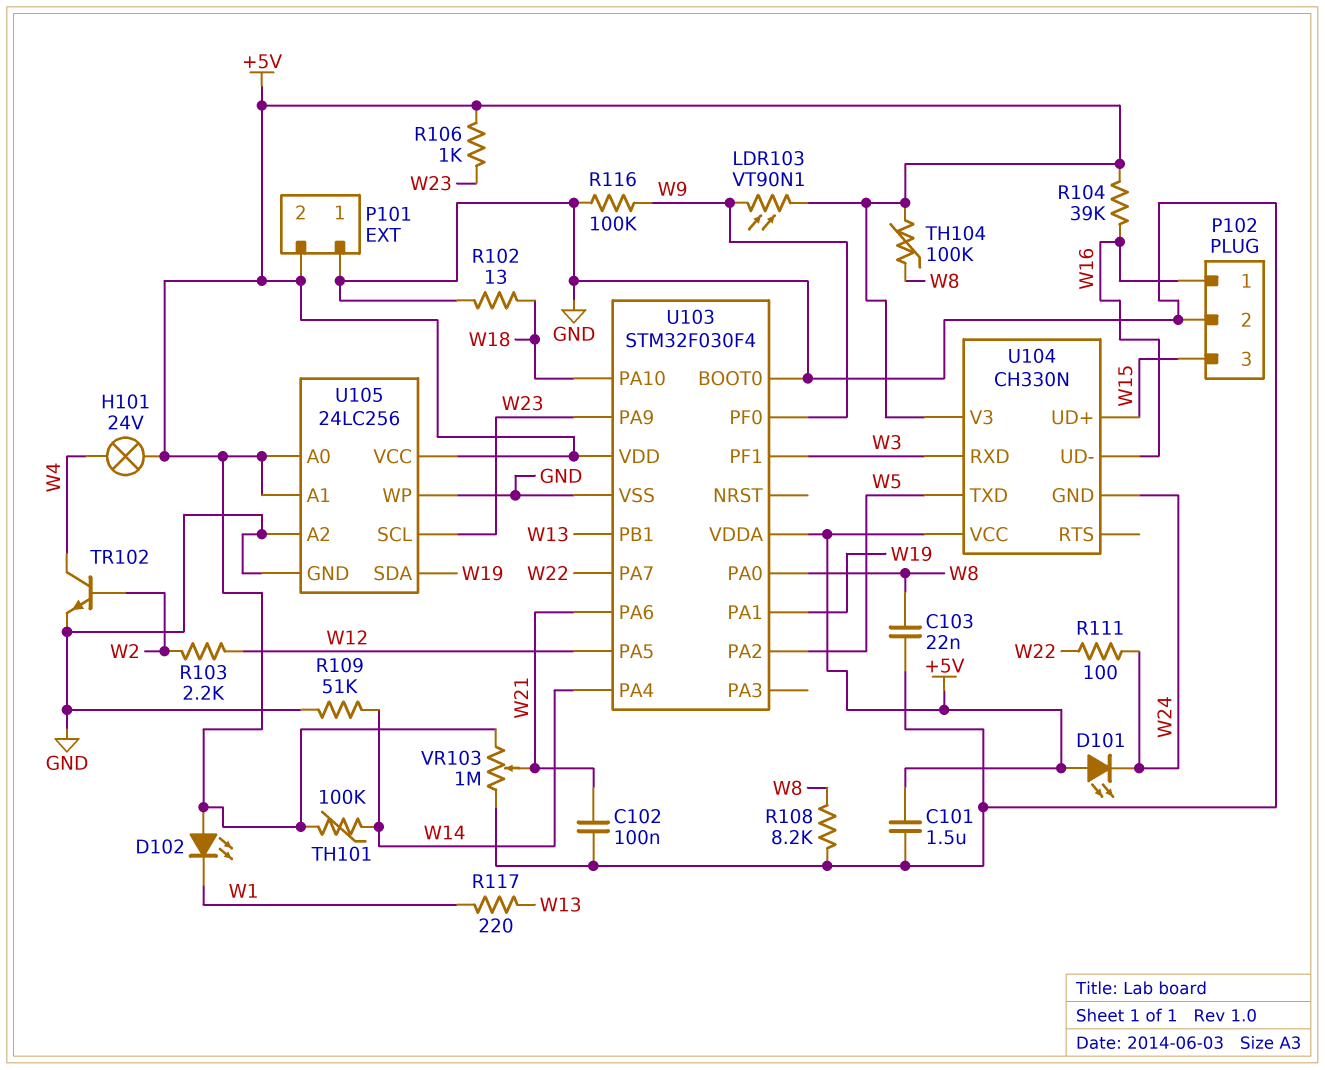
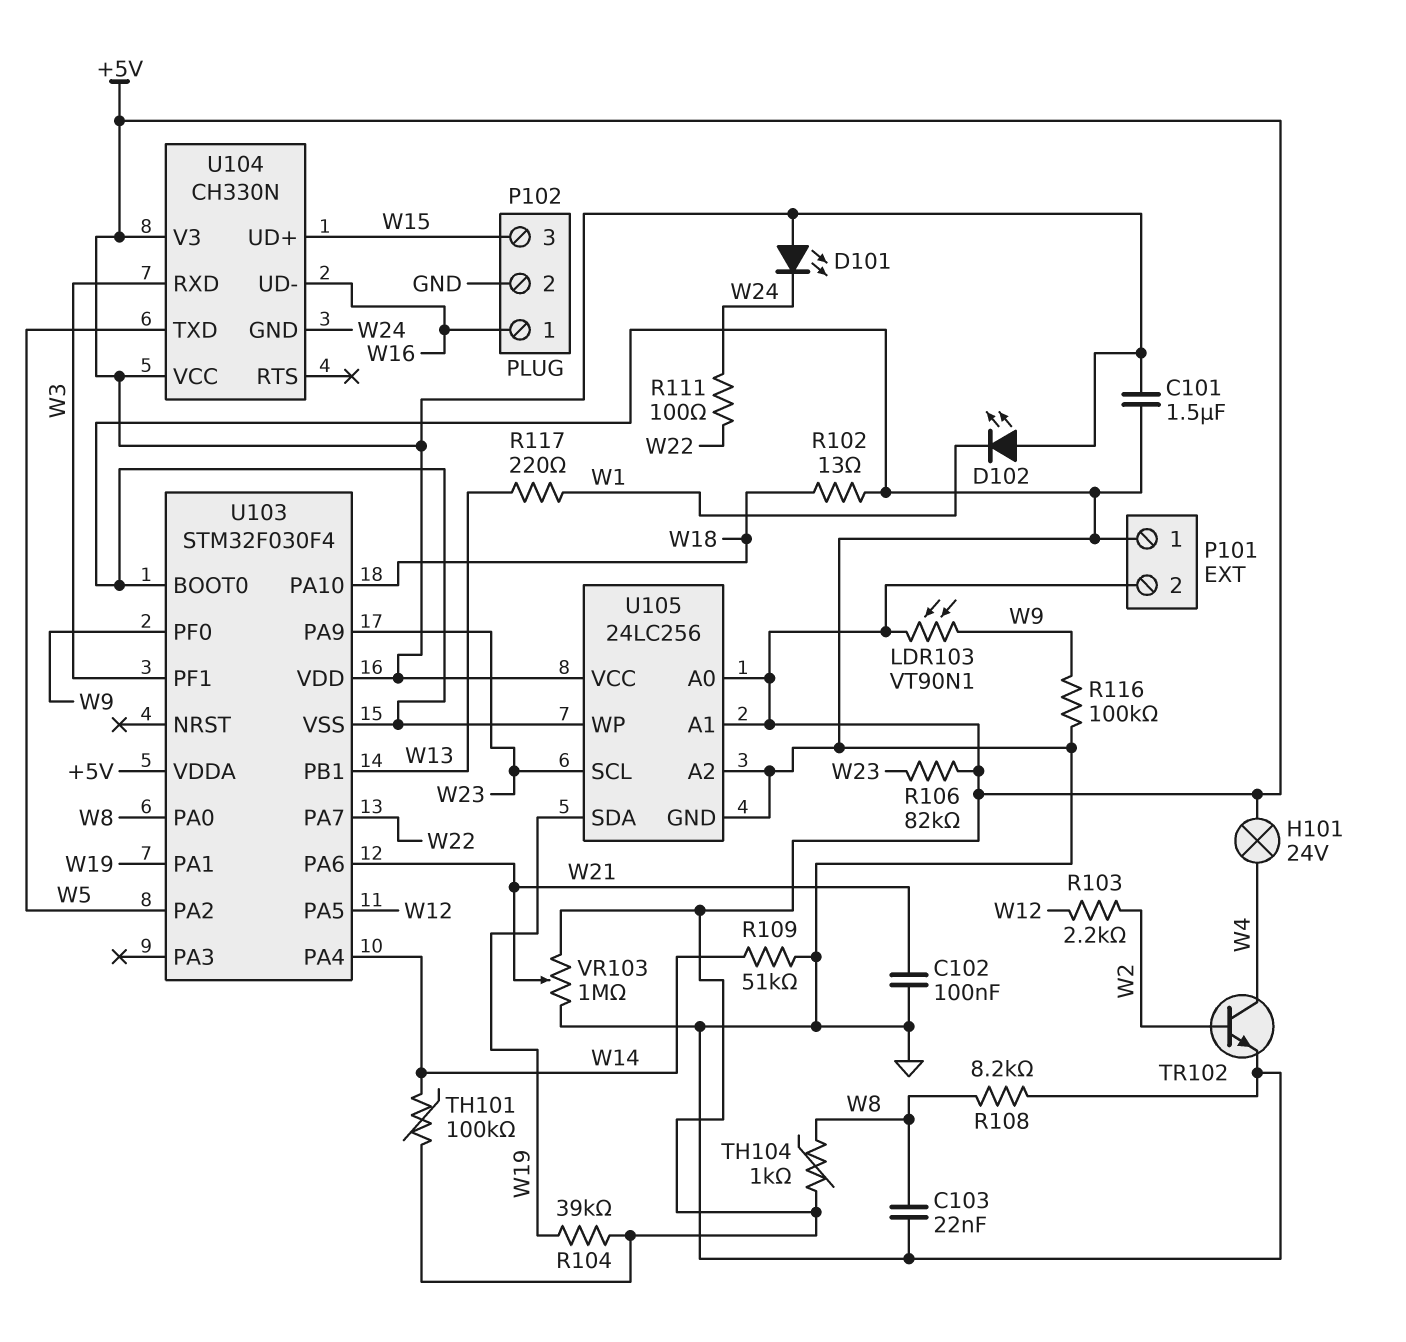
R104: 39k (+5V, W16) -> 39k (+5V, W19)
R106: 1k (+5V, W23) -> 82k (+5V, W23)
TH104: 100k (+5V, W8) -> 1k (+5V, W8)

